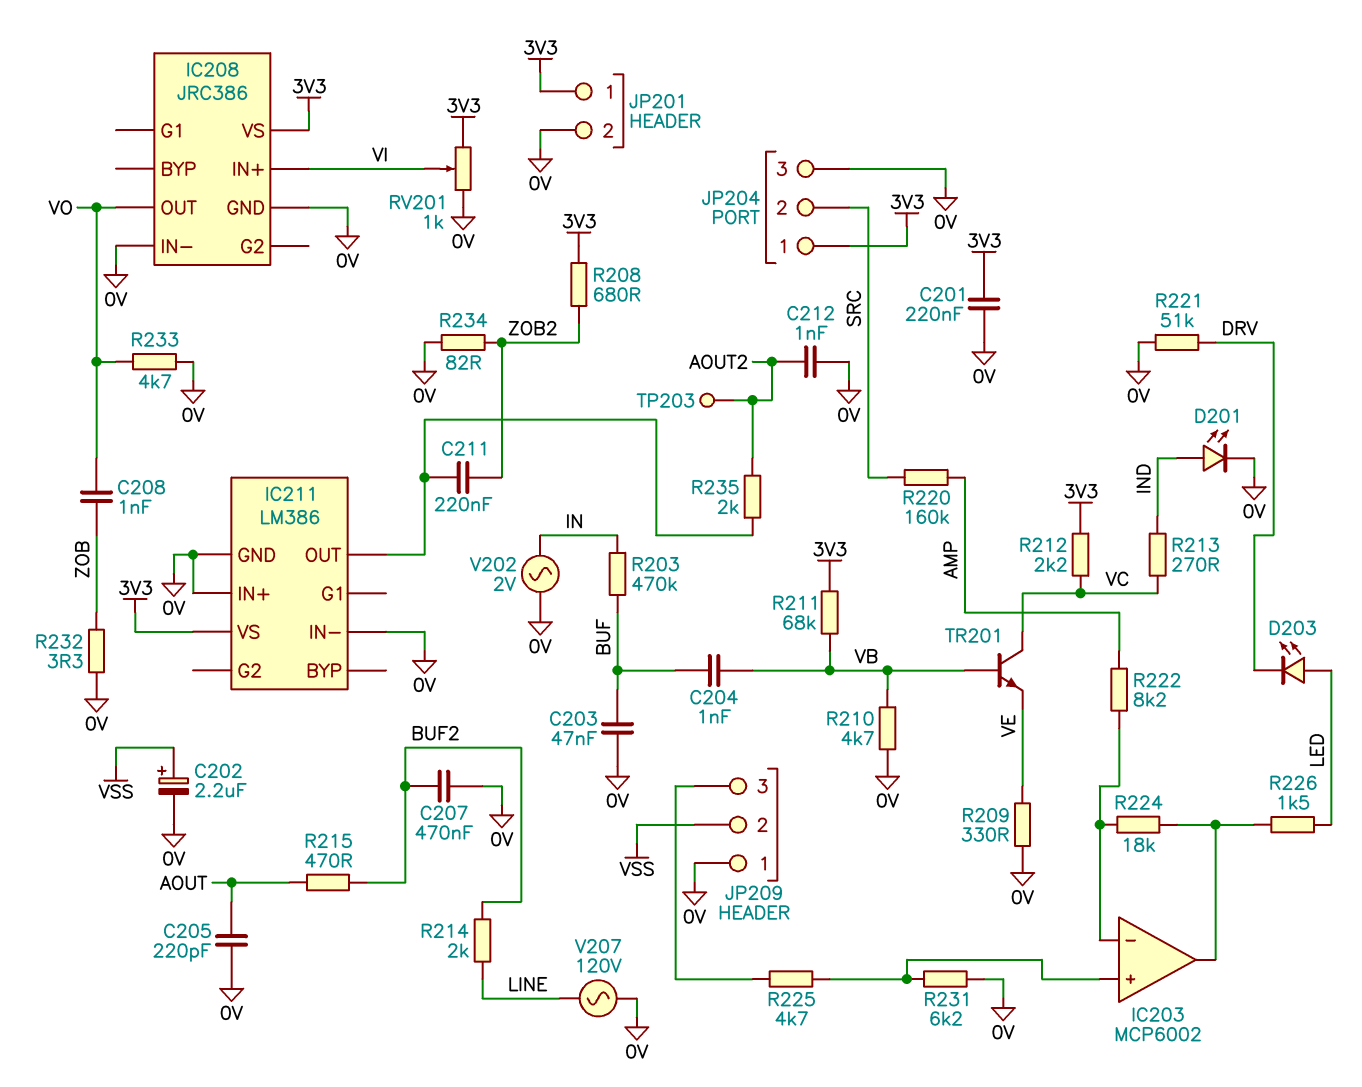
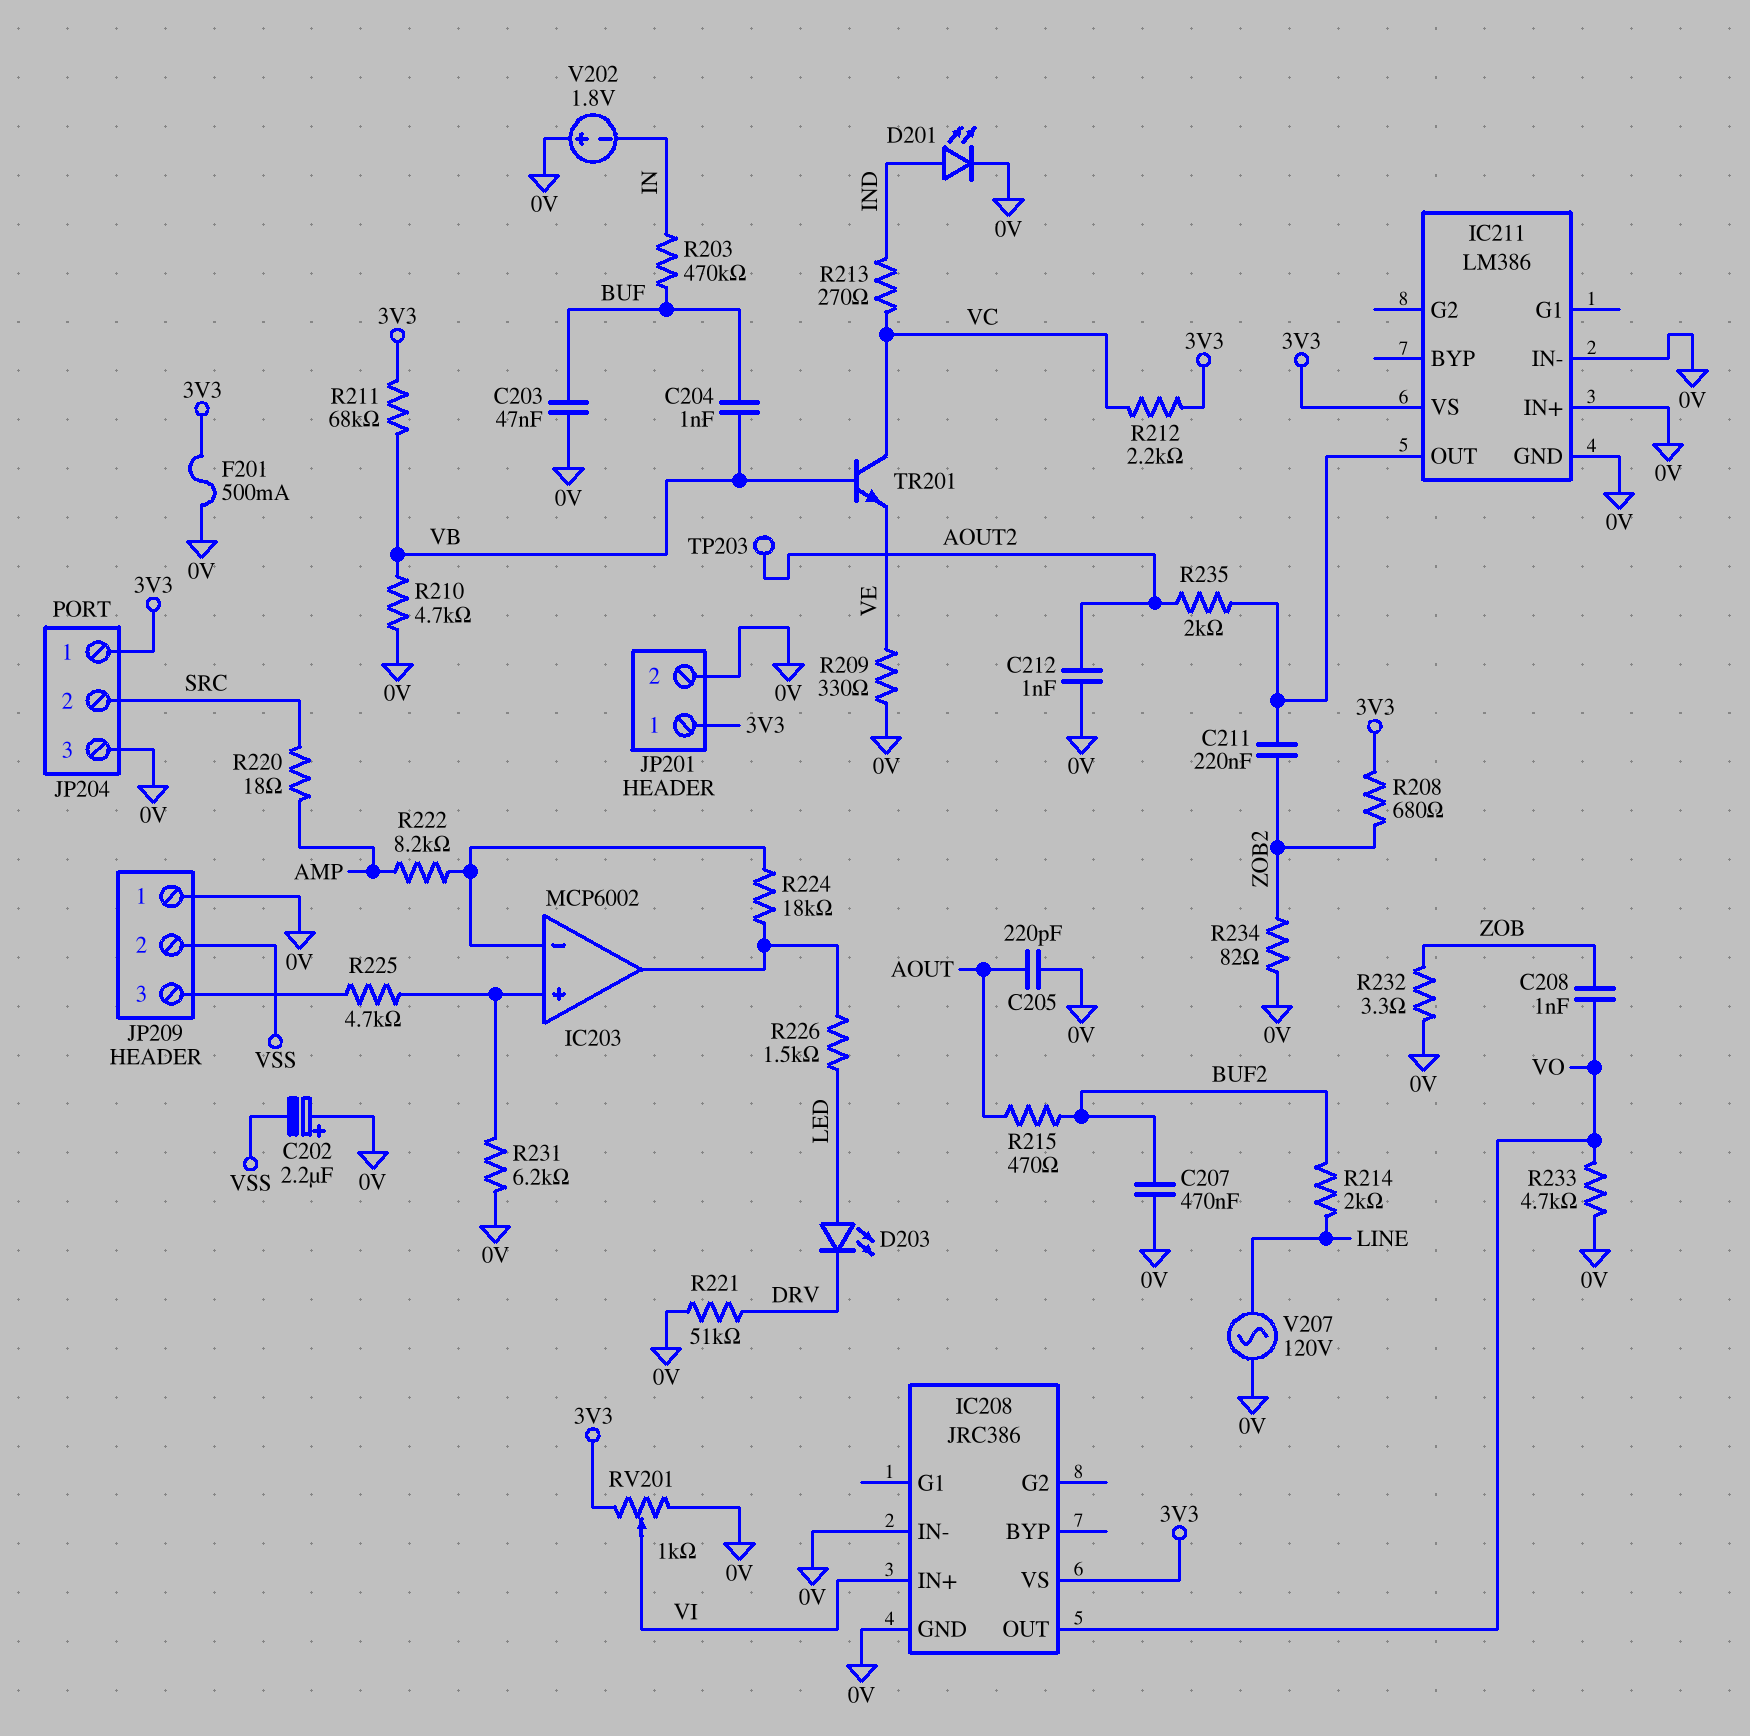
C201: 220nF (0V, 3V3) -> none
C202: 2.2uF (plus VSS, minus 0V) -> 2.2uF (plus 0V, minus VSS)
F201: none -> 500mA (0V, 3V3)
R220: 160k (AMP, SRC) -> 18 (AMP, SRC)
V202: AC 2V (0V, IN) -> 1.8V (plus 0V, minus IN)

